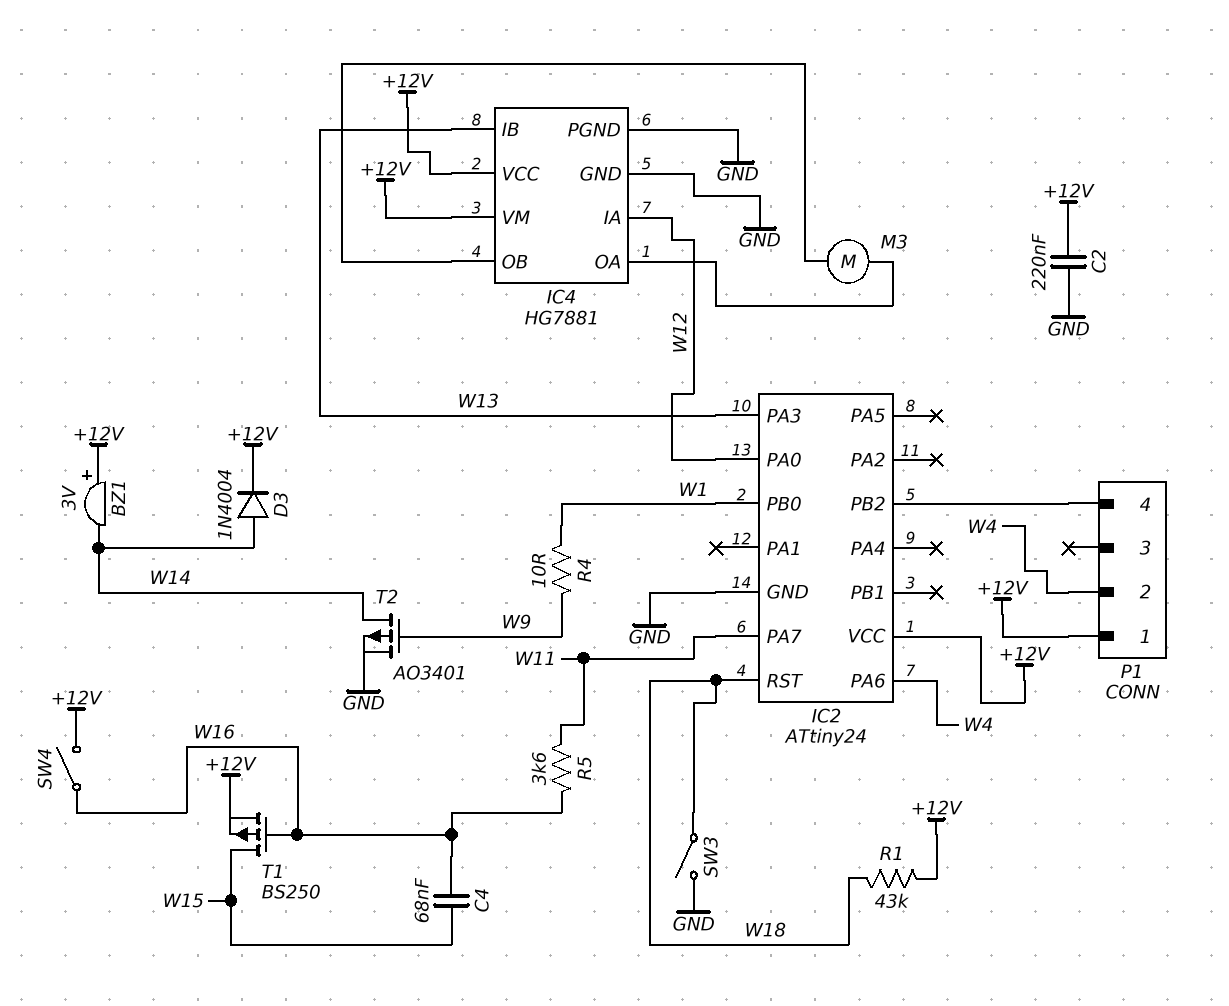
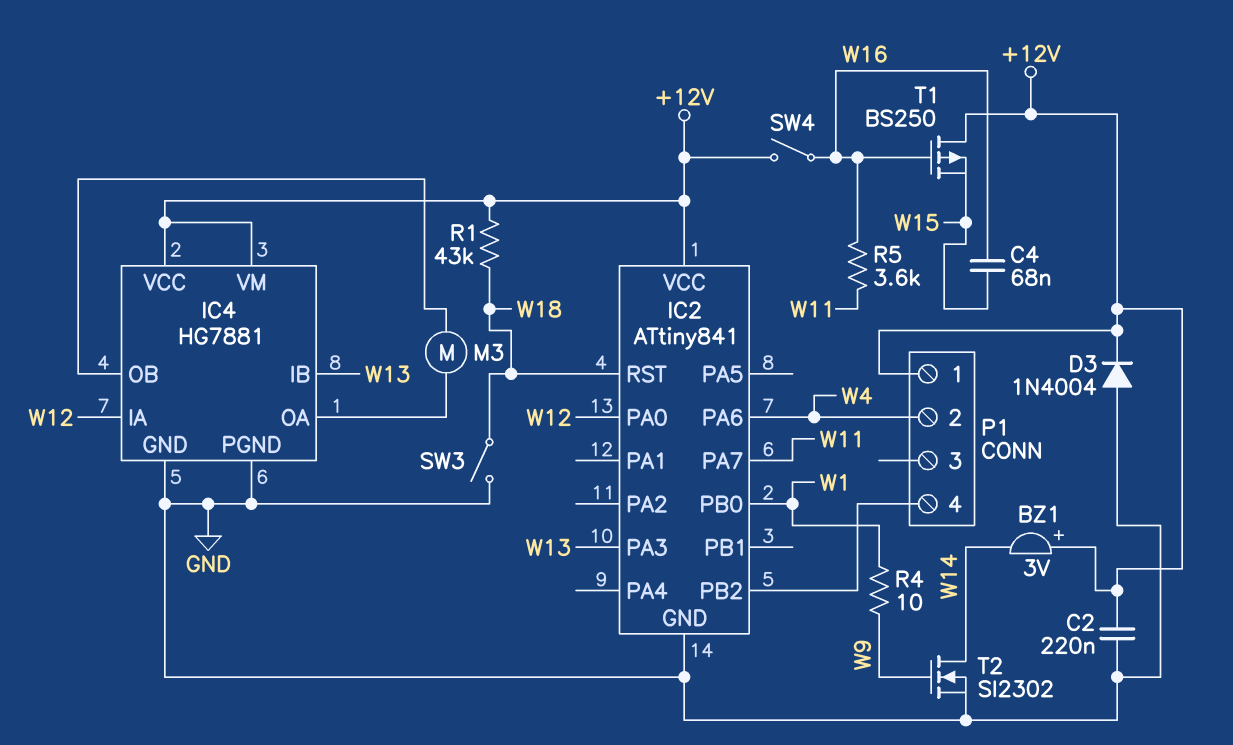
D3: diode 1N4004 (A W14, K +12V) -> diode 1N4004 (A GND, K +12V)
IC2: ATtiny24 -> ATtiny841
T1: PMOS BS250 (G W16, D W15, S +12V) -> PMOS BS250 (G W16, D +12V, S W15)
T2: PMOS AO3401 (G W9, D W14, S GND) -> NMOS SI2302 (G W9, D W14, S GND)

